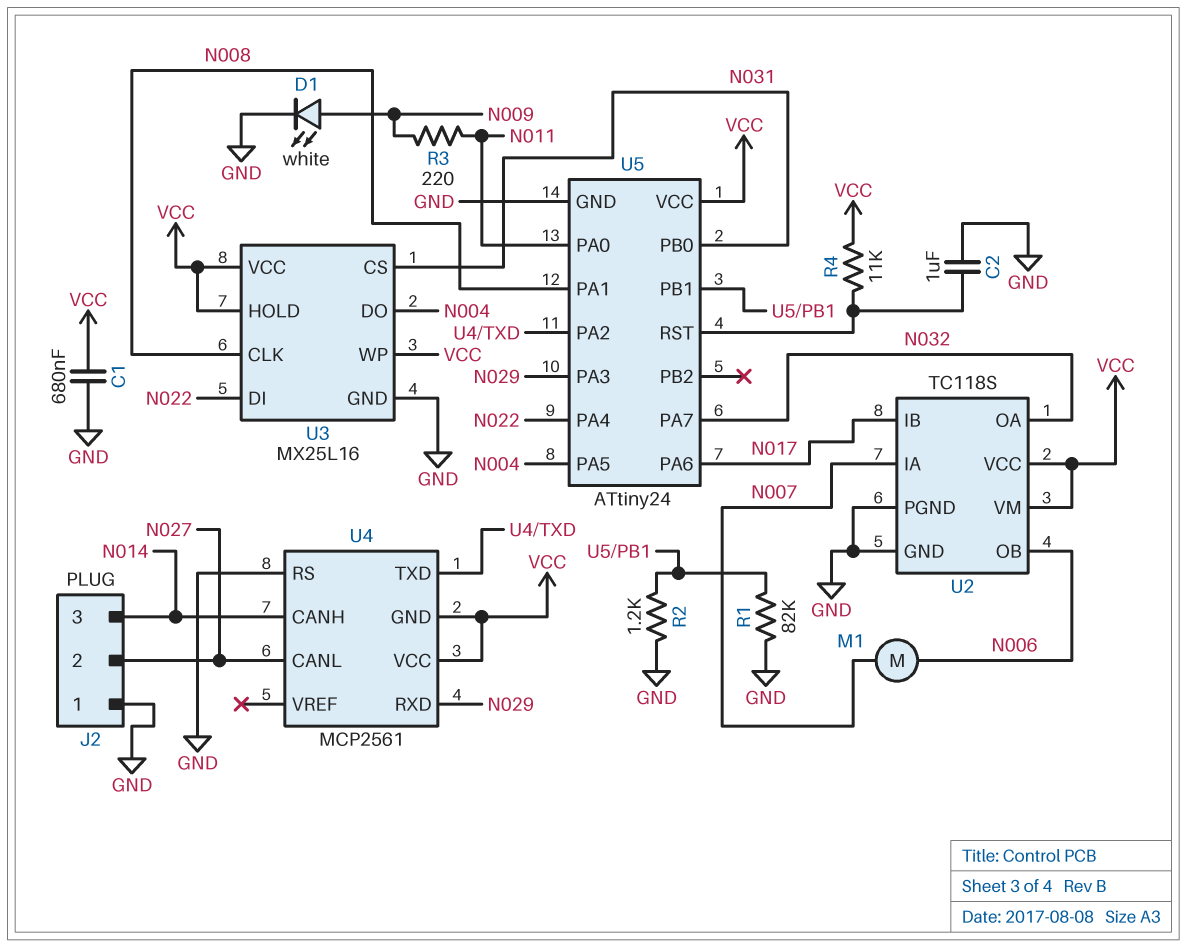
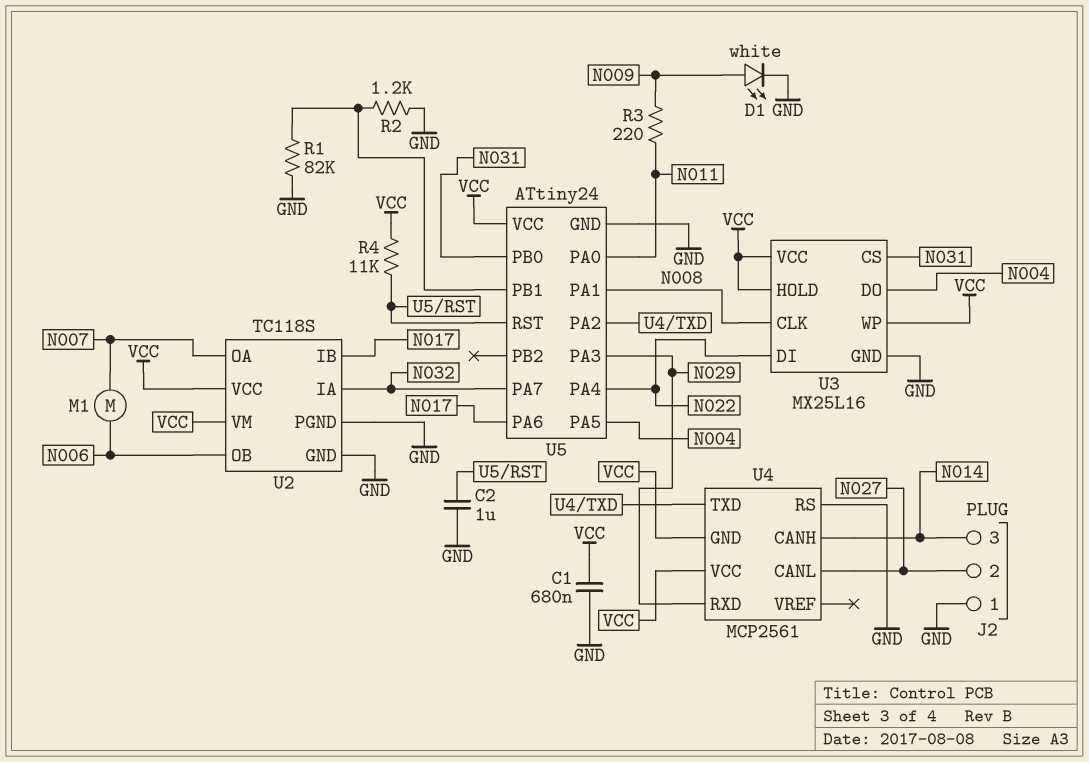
U2 pin IA: N007 -> N032
U2 pin OA: N032 -> N007

